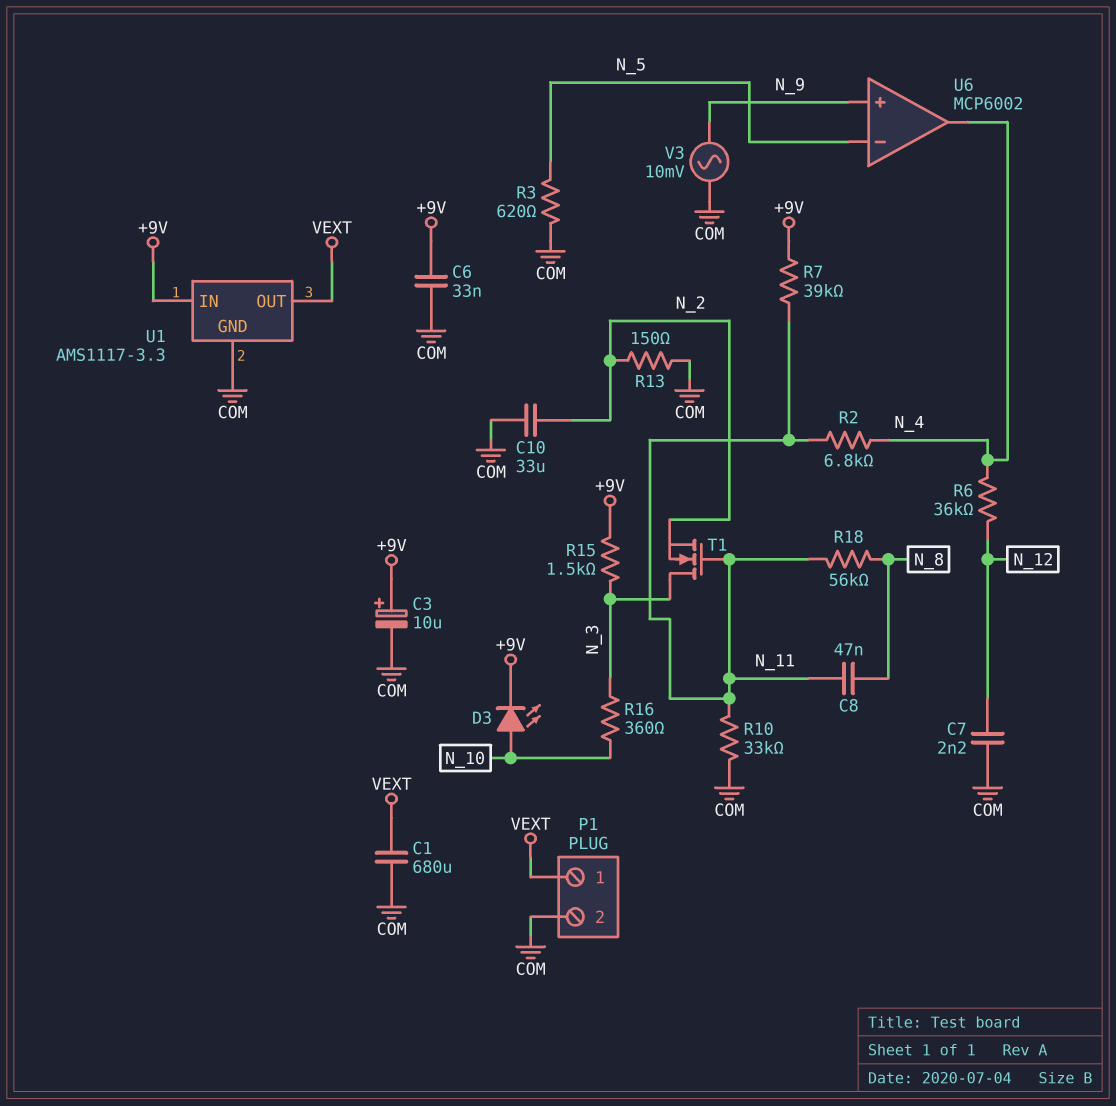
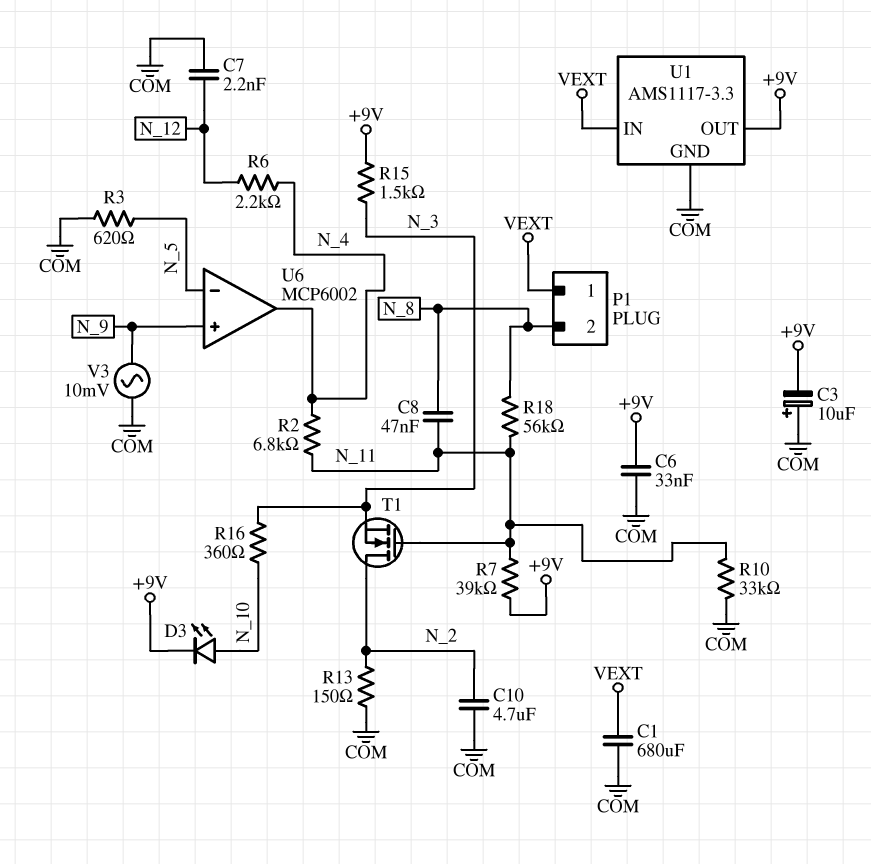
C3: 10uF (plus +9V, minus COM) -> 10uF (plus COM, minus +9V)
C10: 33uF (COM, N_2) -> 4.7uF (COM, N_2)
P1 pin 2: COM -> N_8
R6: 36k (N_4, N_12) -> 2.2k (N_4, N_12)
T1: NMOS (G N_11, D N_3, S N_2) -> NMOS (G N_11, D N_2, S N_3)
U1 pin IN: +9V -> VEXT
U1 pin OUT: VEXT -> +9V

